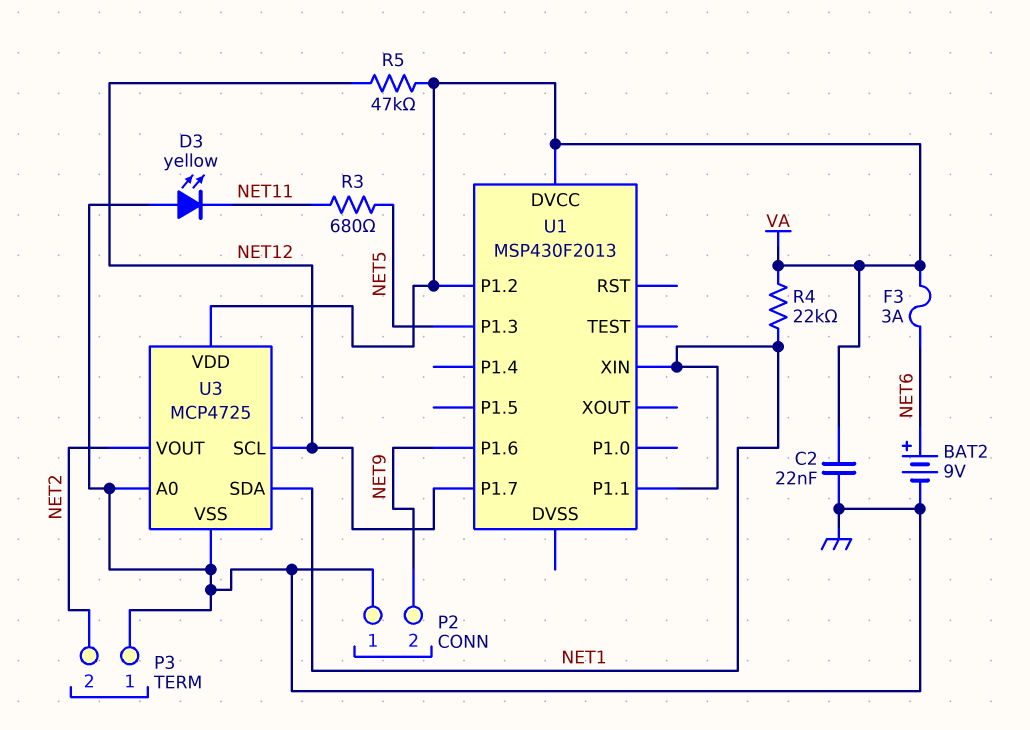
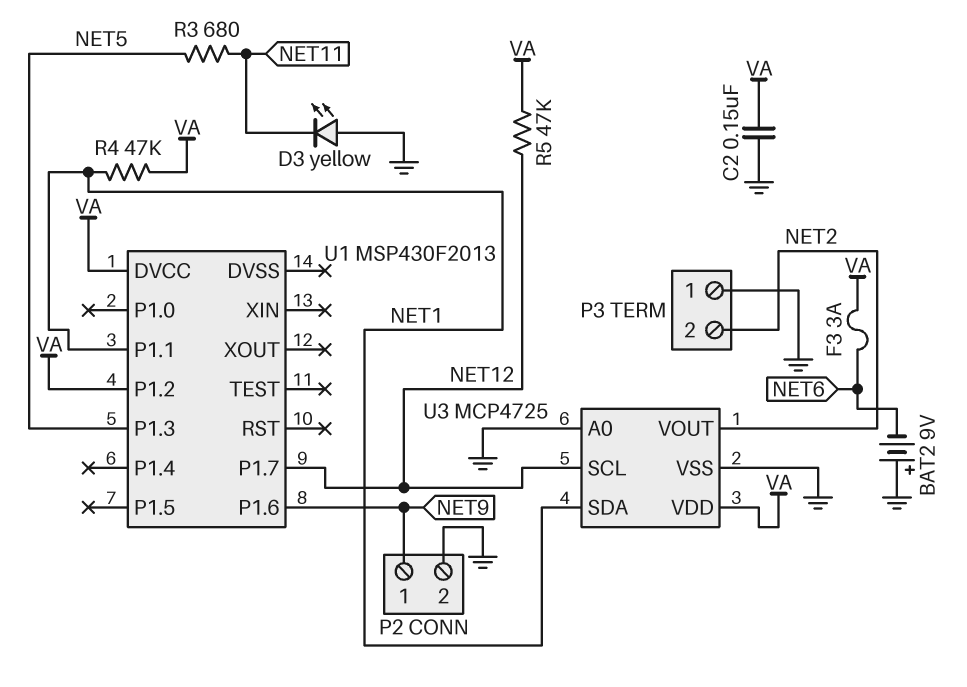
BAT2: 9V (plus NET6, minus GND) -> 9V (plus GND, minus NET6)
C2: 22nF (GND, VA) -> 150nF (GND, VA)
P2 pin 1: GND -> NET9
P2 pin 2: NET9 -> GND
R4: 22k (NET1, VA) -> 47k (NET1, VA)
U1 pin XIN: NET1 -> none

